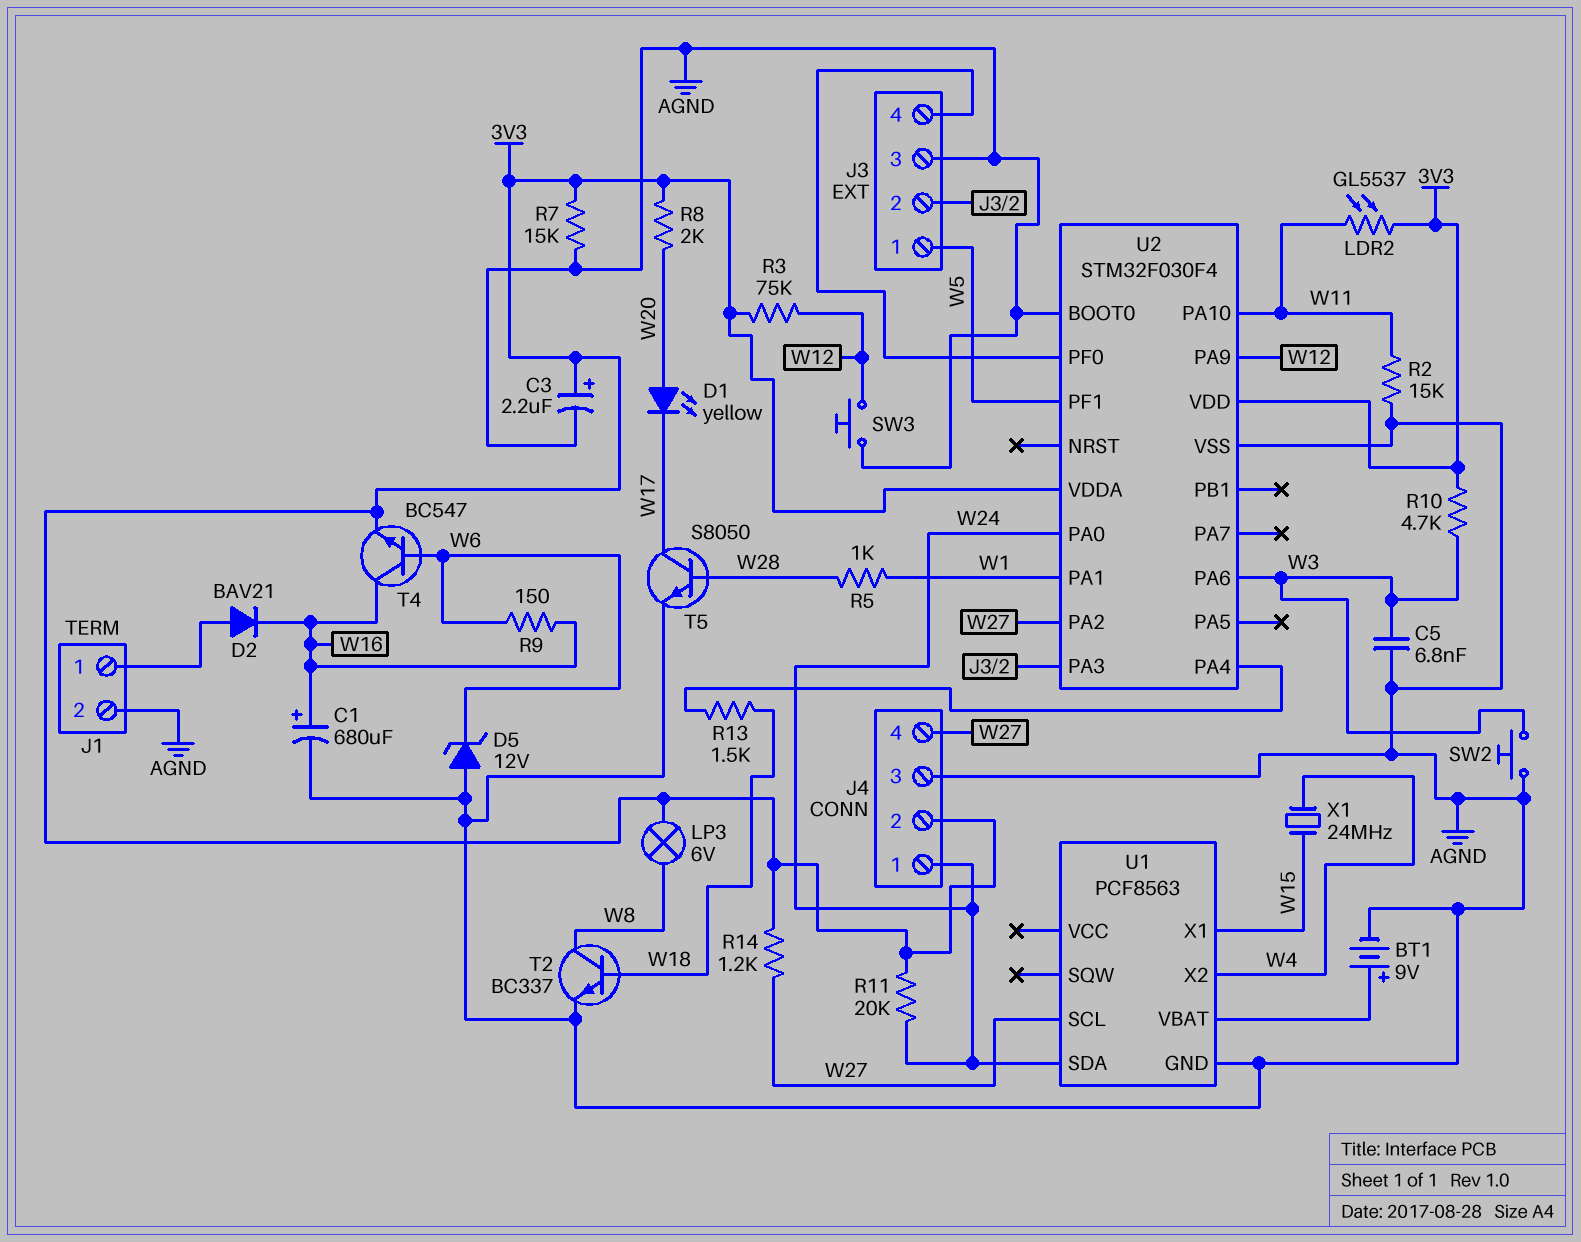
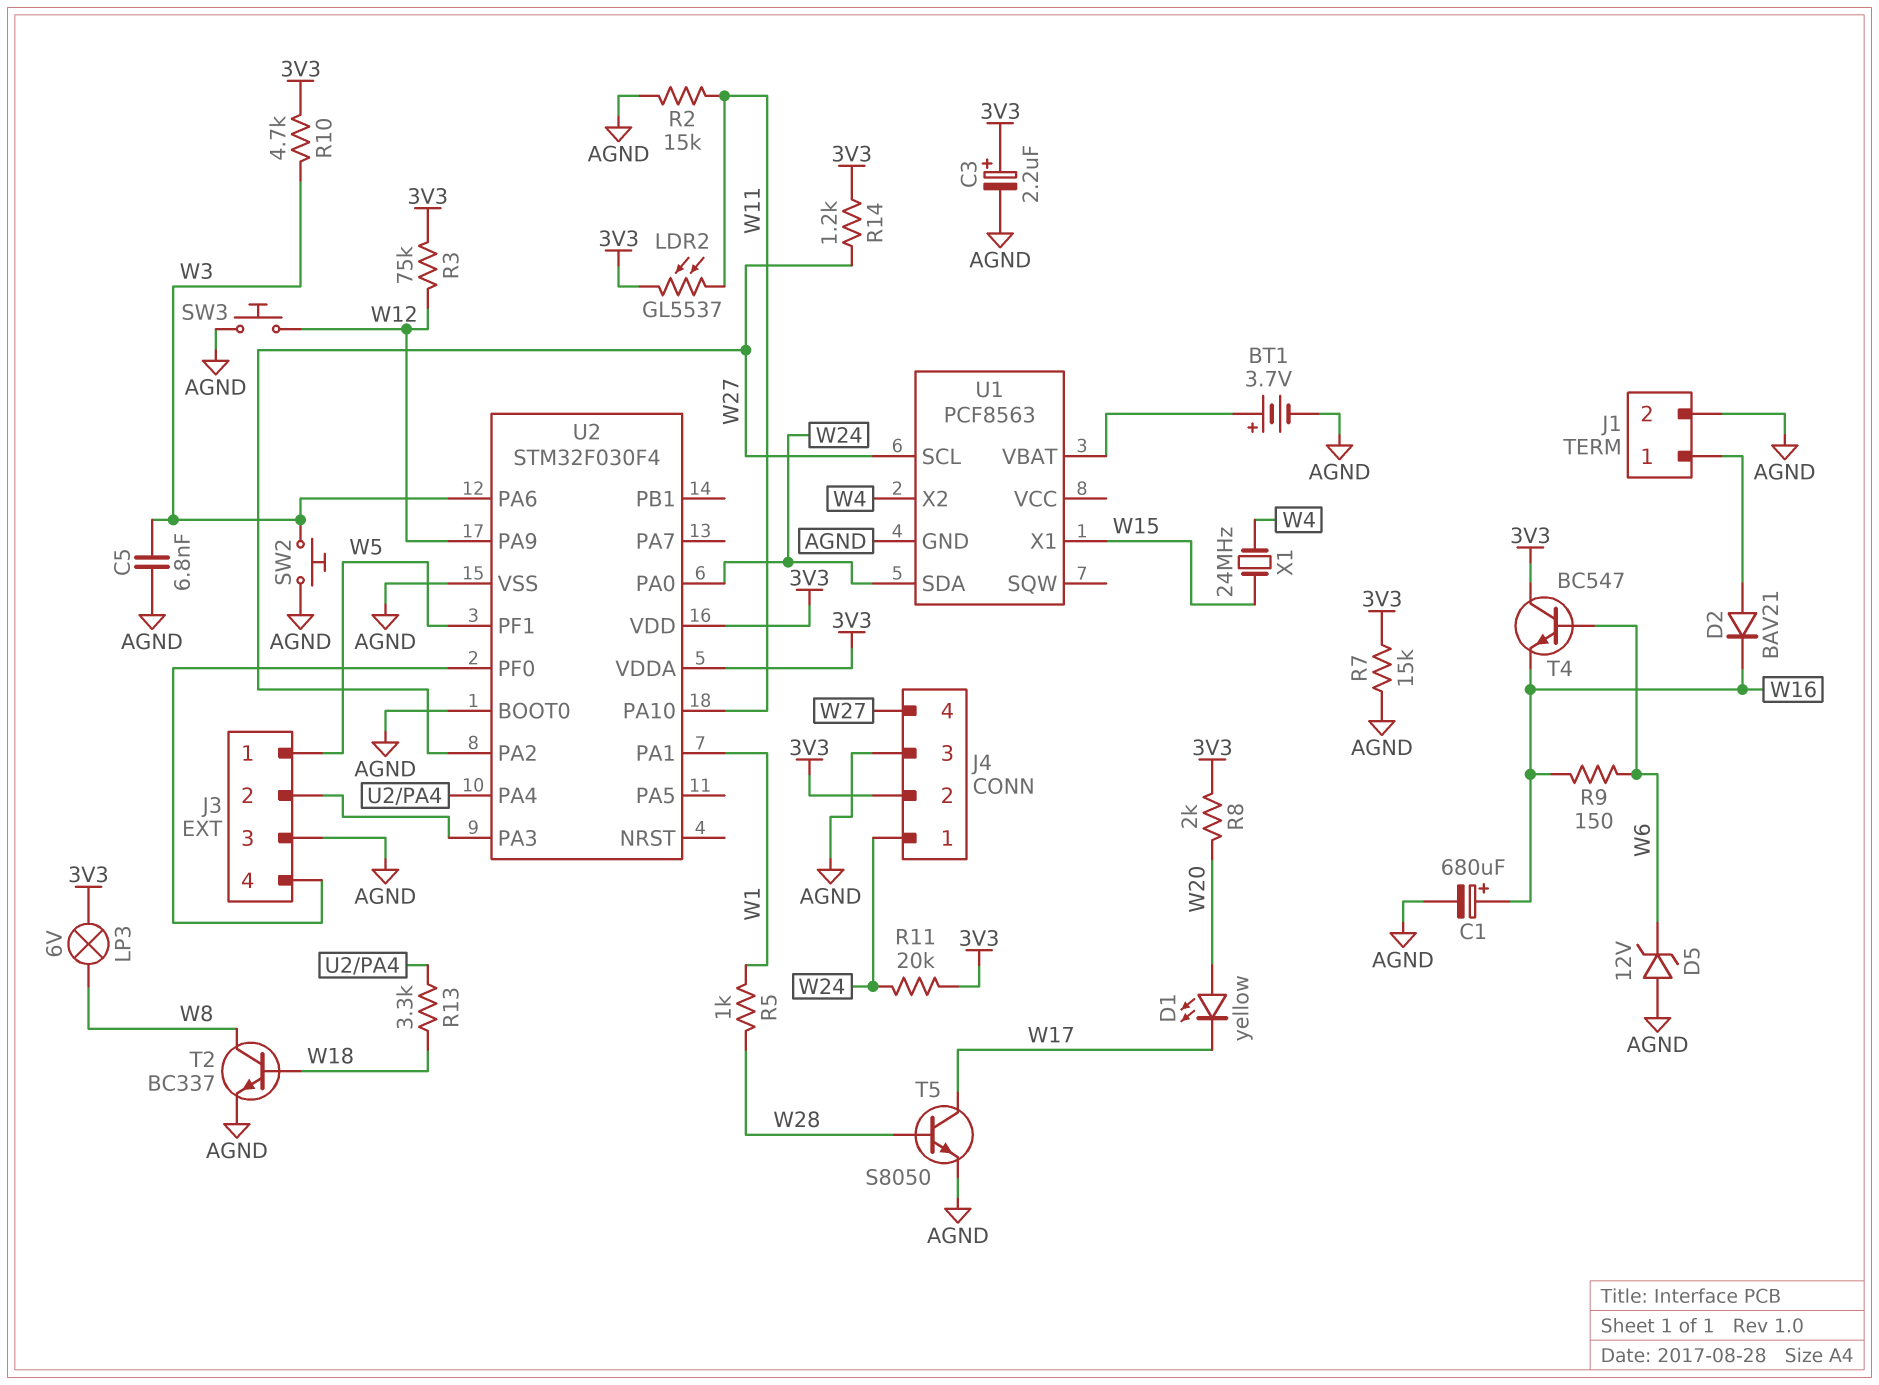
BT1: 9V (plus U1/VBAT, minus AGND) -> 3.7V (plus U1/VBAT, minus AGND)
R13: 1.5k (U2/PA4, W18) -> 3.3k (U2/PA4, W18)
T4: NPN BC547 (B W6, C W16, E 3V3) -> NPN BC547 (B W6, C 3V3, E W16)

